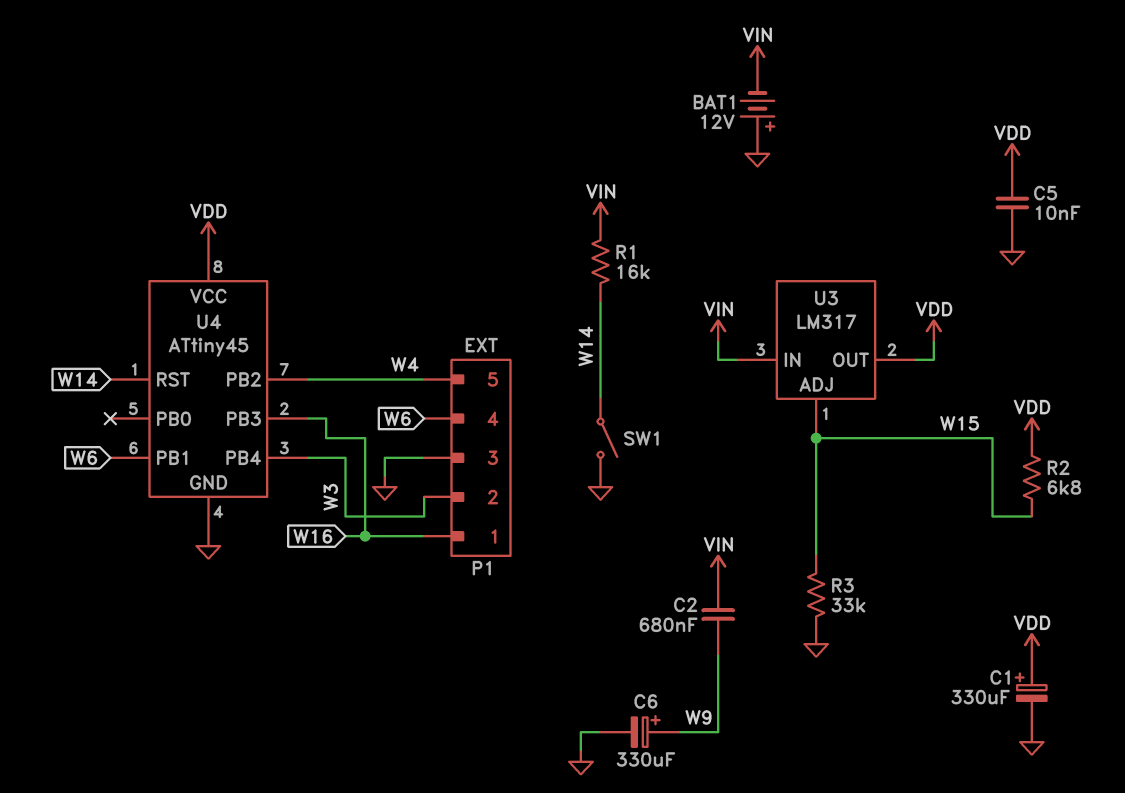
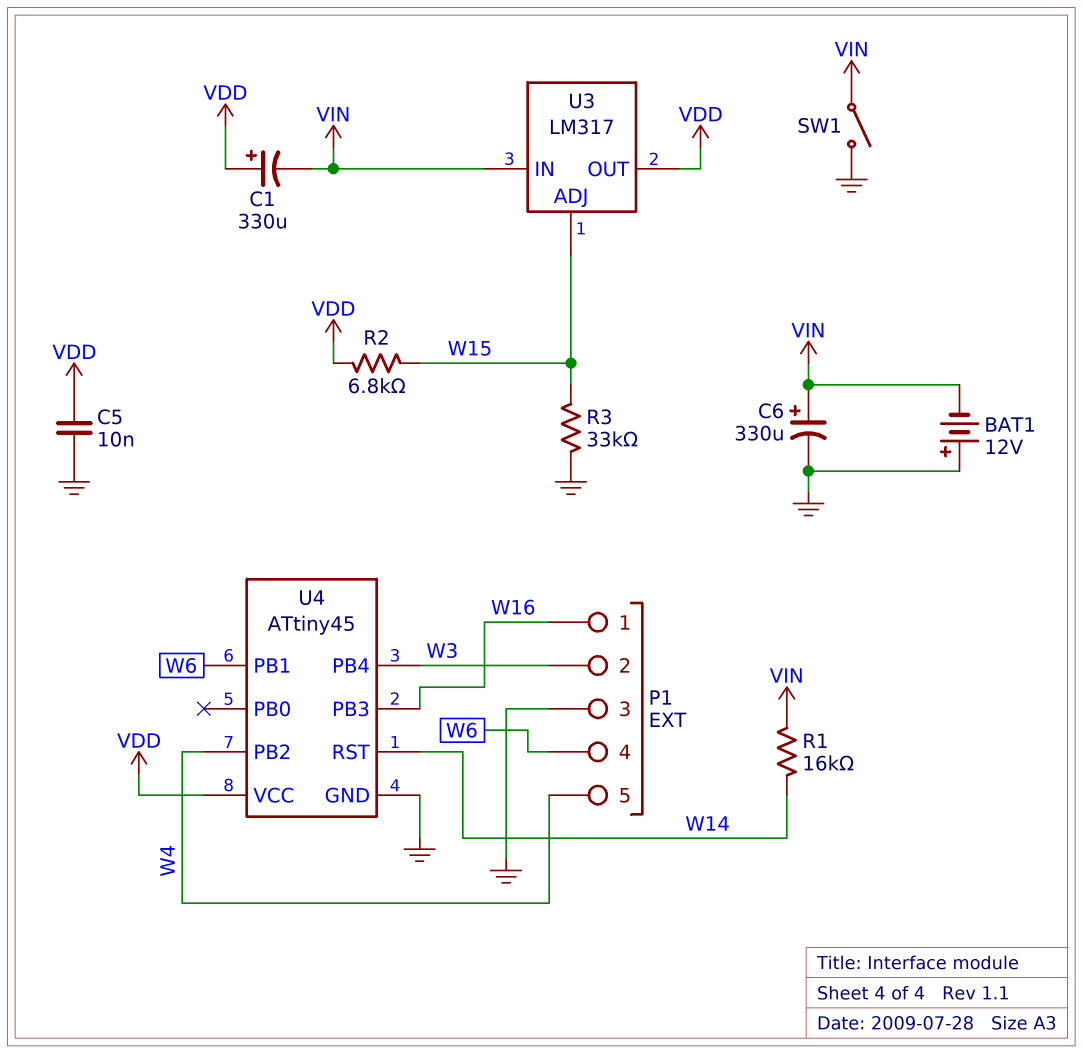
C1: 330uF (plus VDD, minus GND) -> 330uF (plus VDD, minus VIN)
C2: 680nF (VIN, W9) -> none
C6: 330uF (plus W9, minus GND) -> 330uF (plus VIN, minus GND)
SW1: switch (GND, W14) -> switch (GND, VIN)

